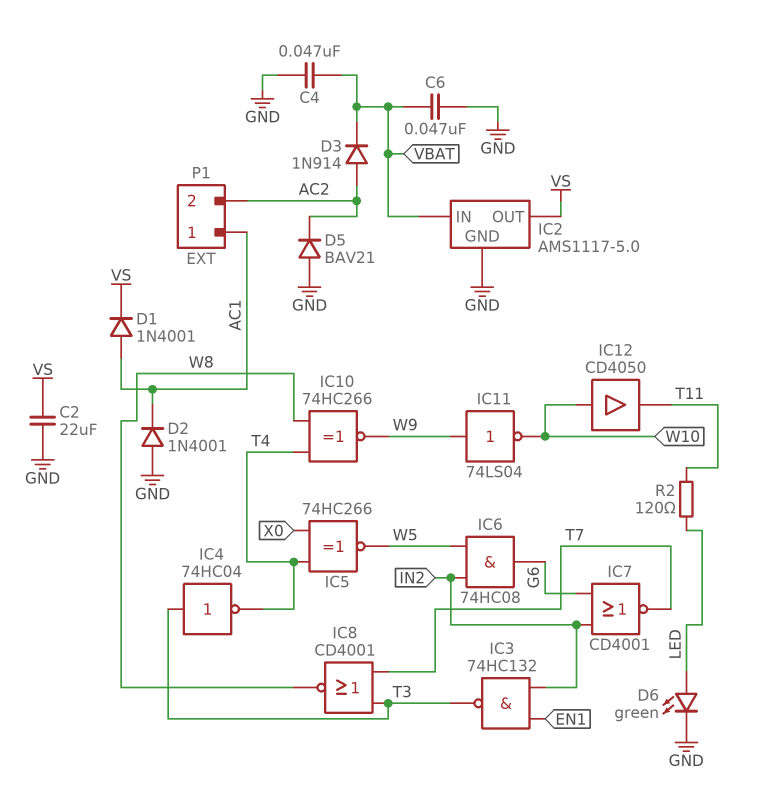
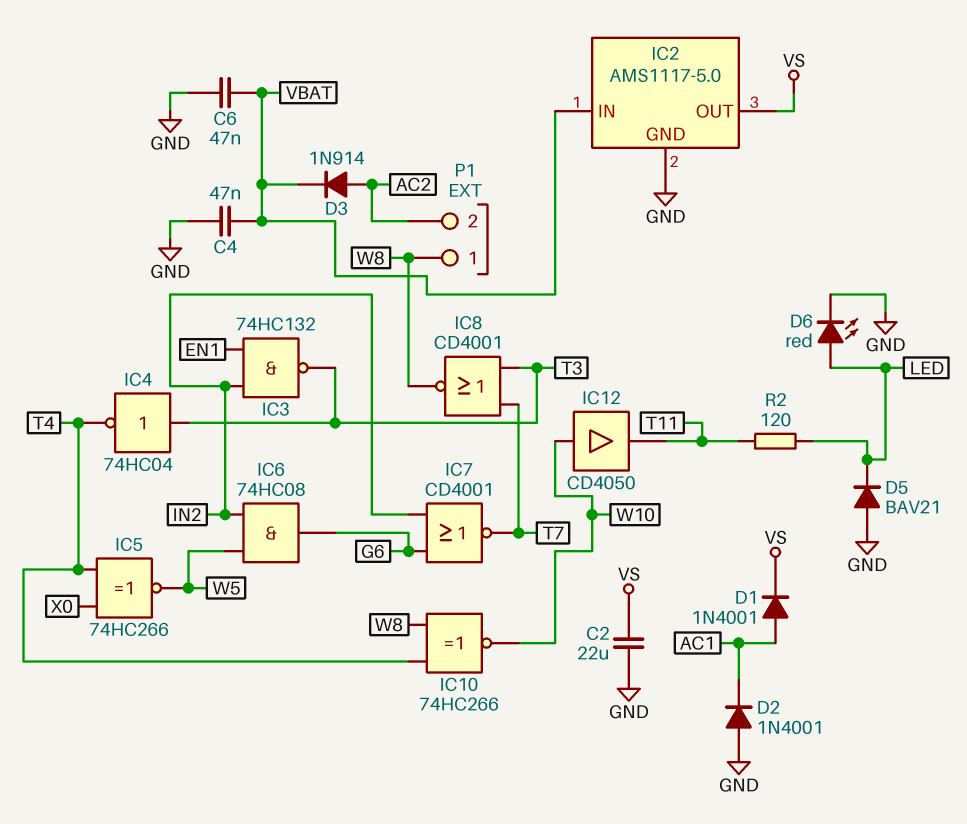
D5: diode BAV21 (A GND, K AC2) -> diode BAV21 (A GND, K LED)
D6: LED green (A LED, K GND) -> LED red (A LED, K GND)
IC10: XNOR 74HC266 (in T4, in W8, out W9) -> XNOR 74HC266 (in T4, in W8, out W10)
IC11: NOT 74LS04 (in W9, out W10) -> none
P1 pin 1: AC1 -> W8

